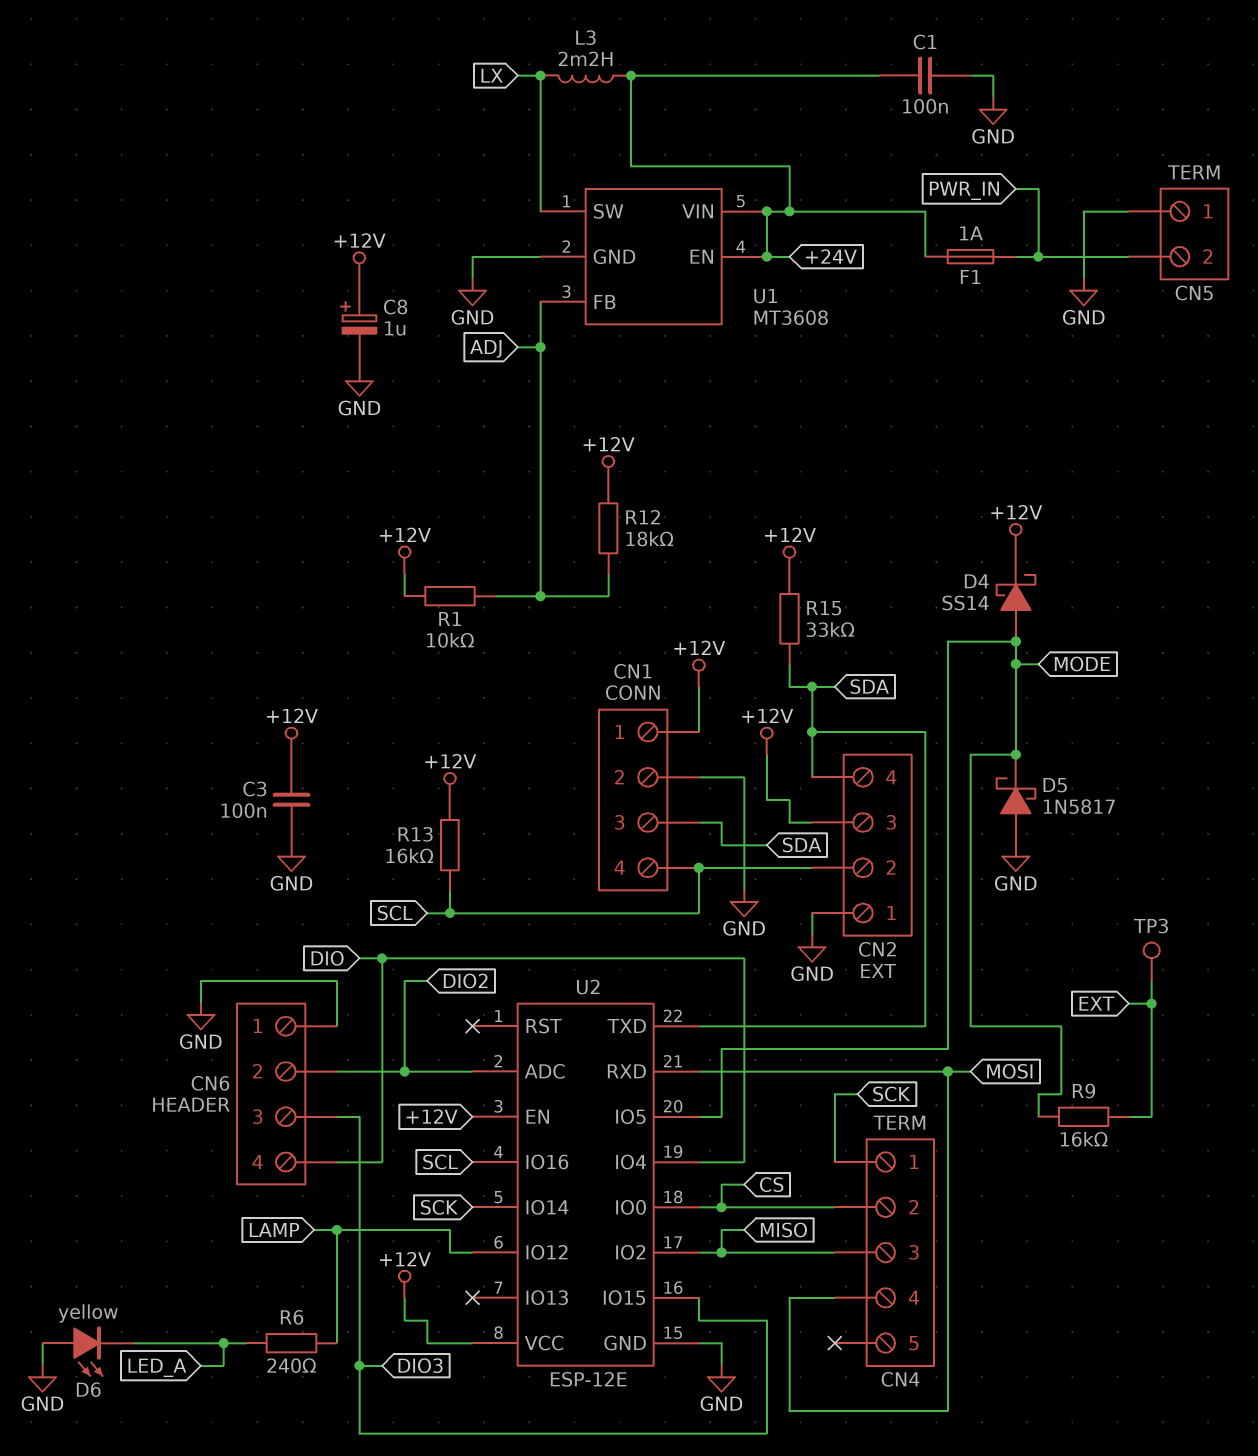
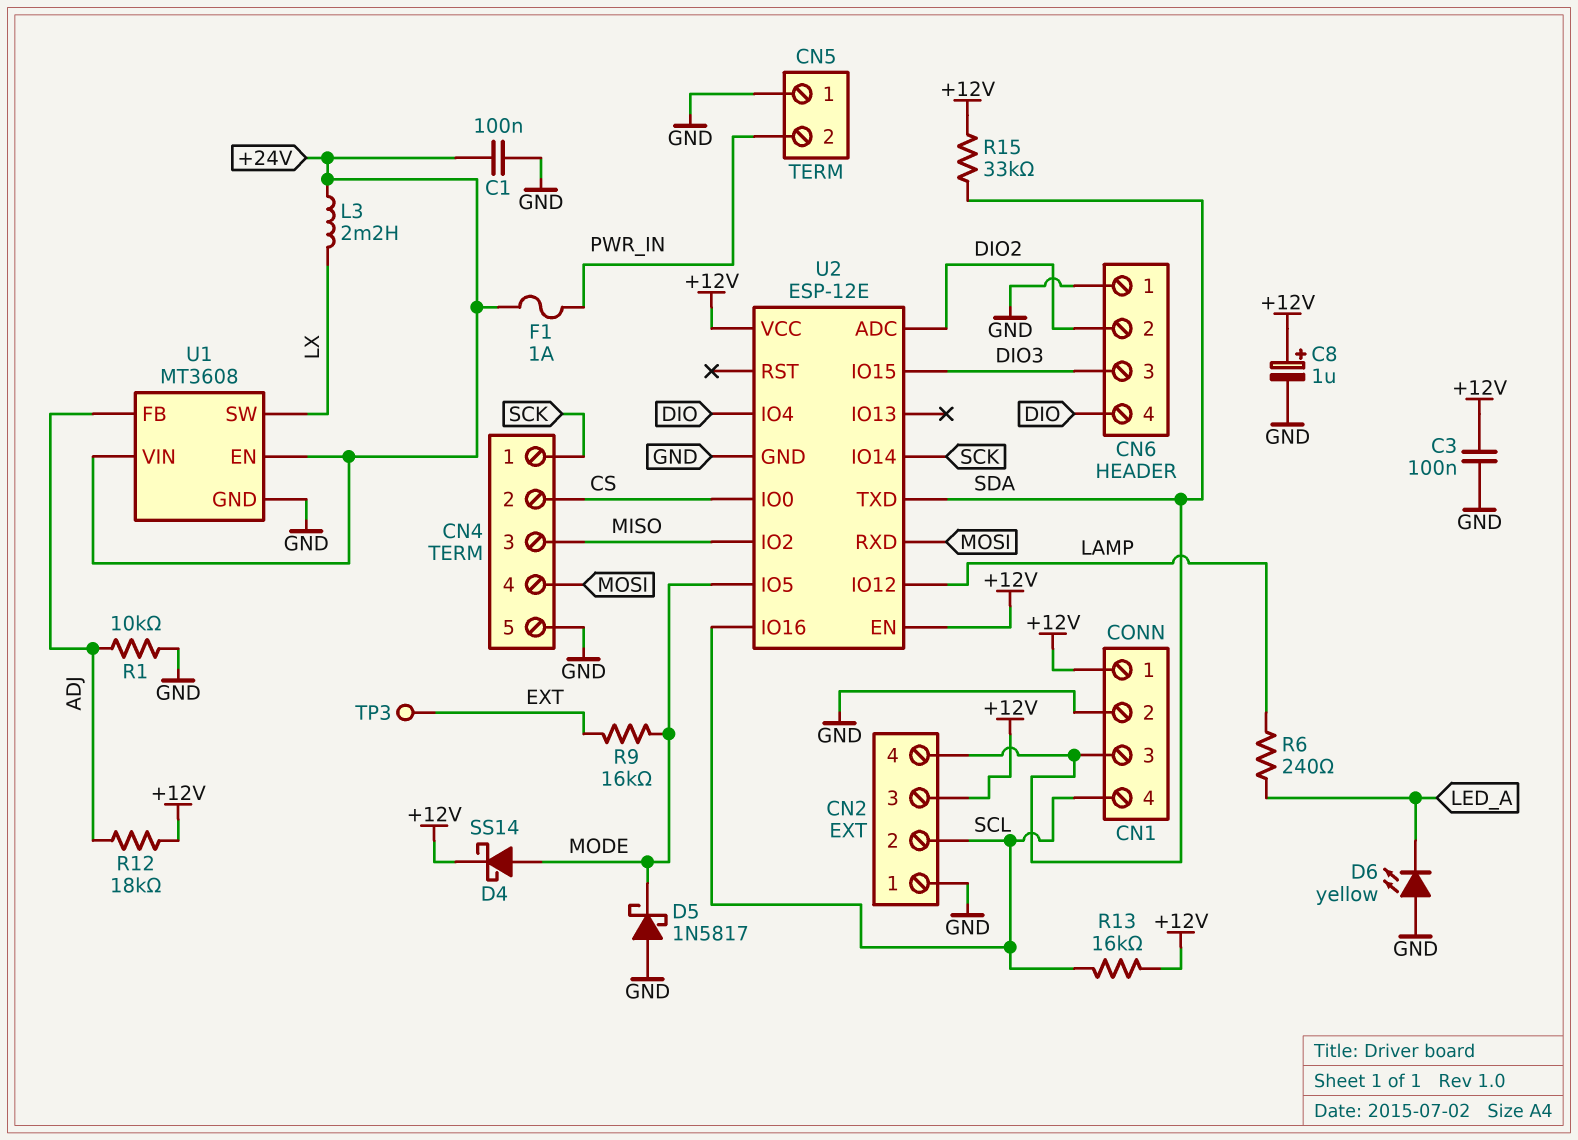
CN4 pin 5: none -> GND
R1: 10k (+12V, ADJ) -> 10k (ADJ, GND)

